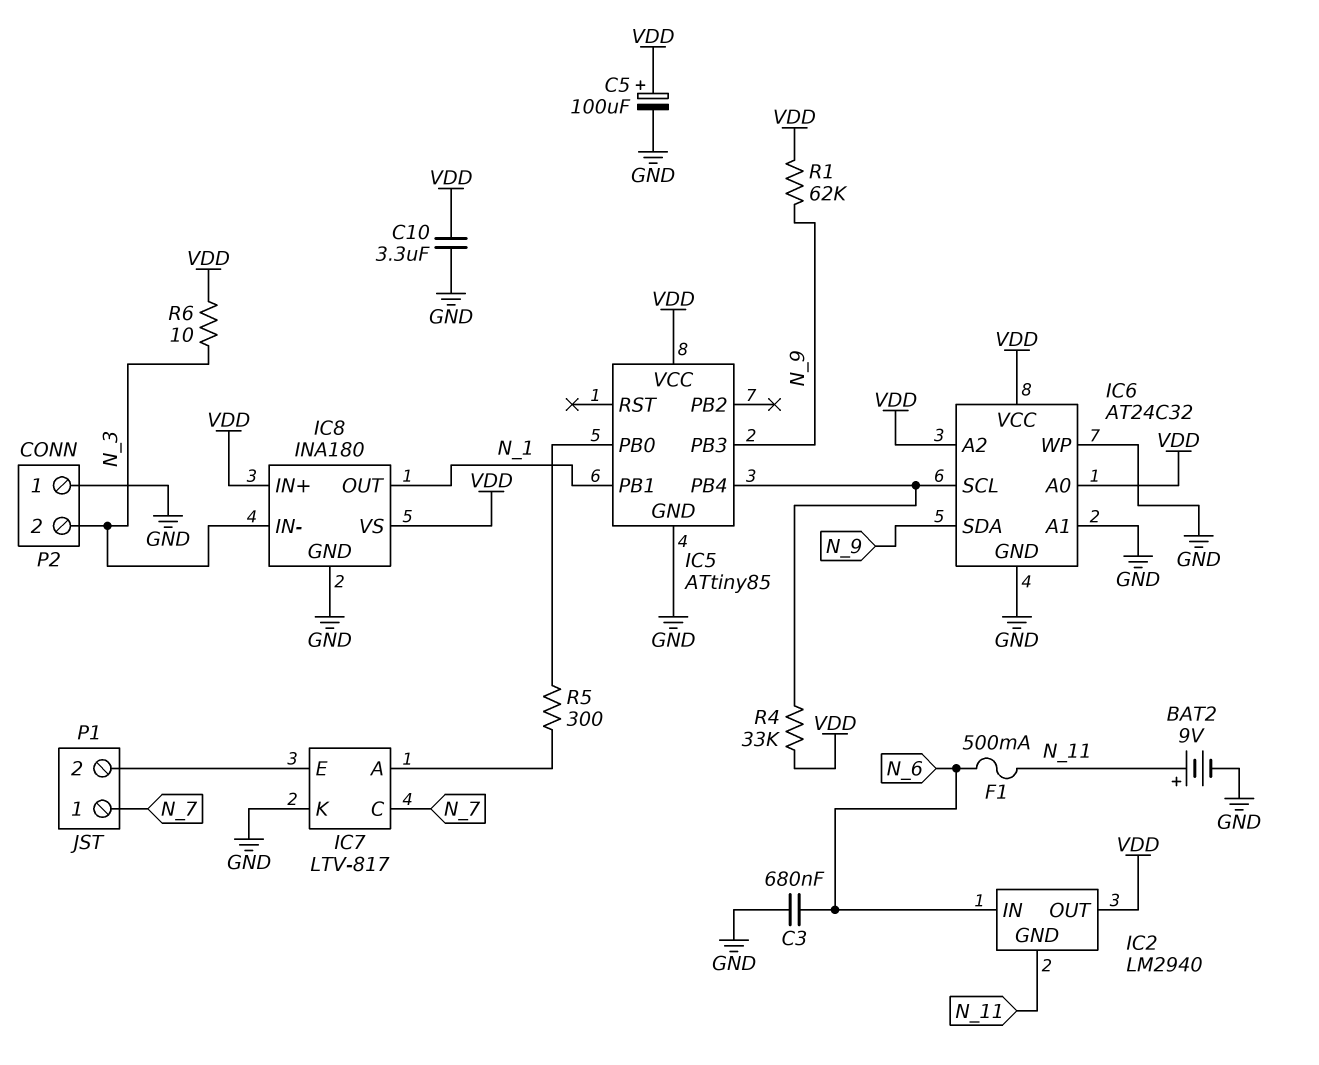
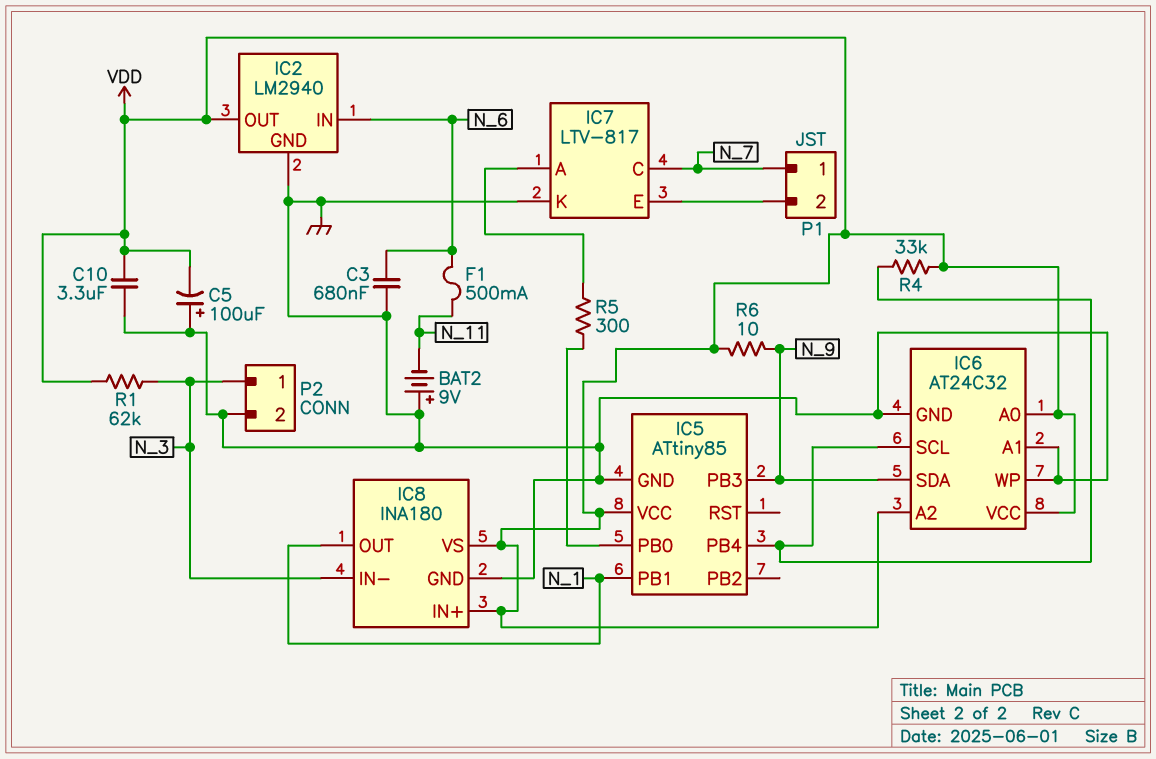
BAT2: 9V (plus N_11, minus GND) -> 9V (plus GND, minus N_11)
C5: 100uF (plus VDD, minus GND) -> 100uF (plus GND, minus VDD)
IC2 pin GND: N_11 -> GND
P2 pin 1: GND -> N_3
P2 pin 2: N_3 -> GND
R1: 62k (N_9, VDD) -> 62k (N_3, VDD)
R6: 10 (N_3, VDD) -> 10 (N_9, VDD)

